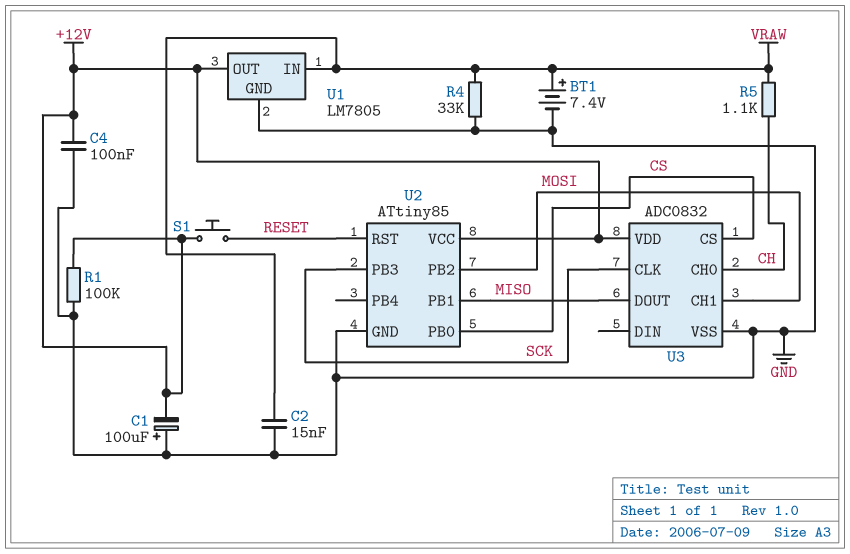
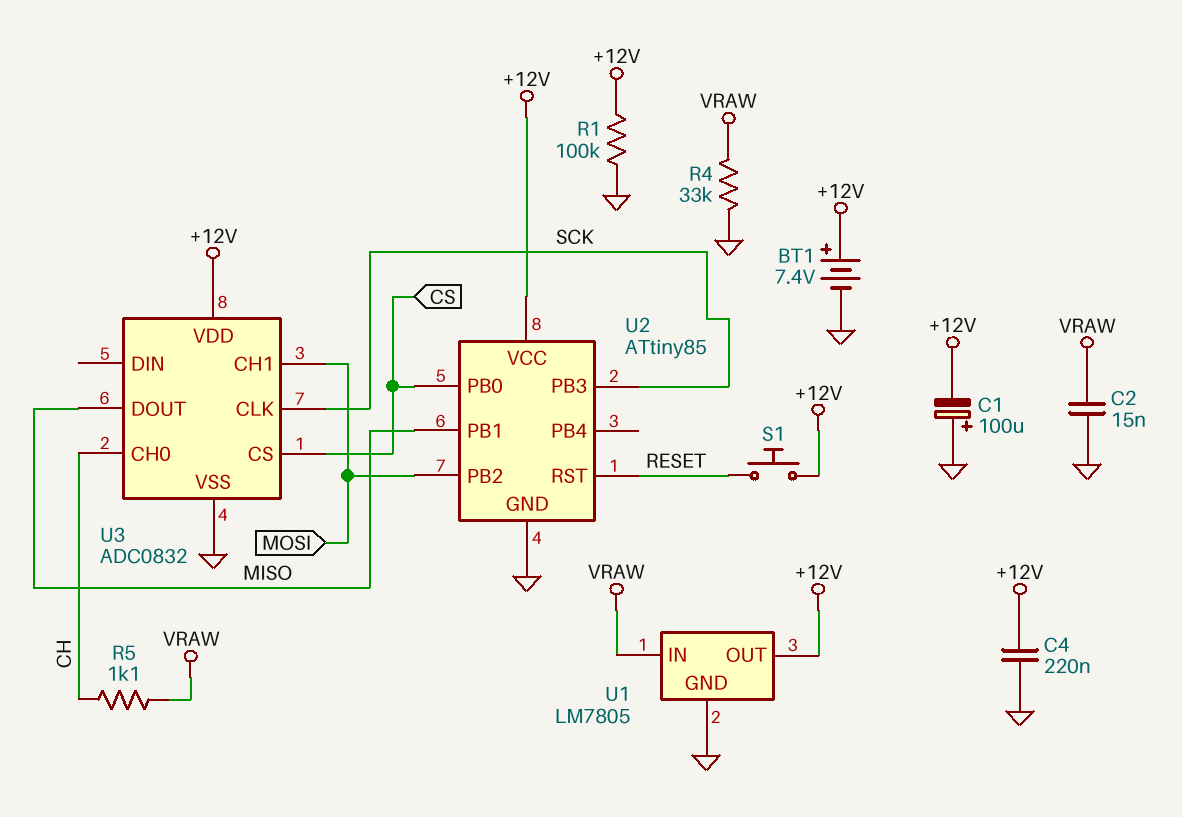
BT1: 7.4V (plus VRAW, minus GND) -> 7.4V (plus +12V, minus GND)
C4: 100nF (+12V, GND) -> 220nF (+12V, GND)

